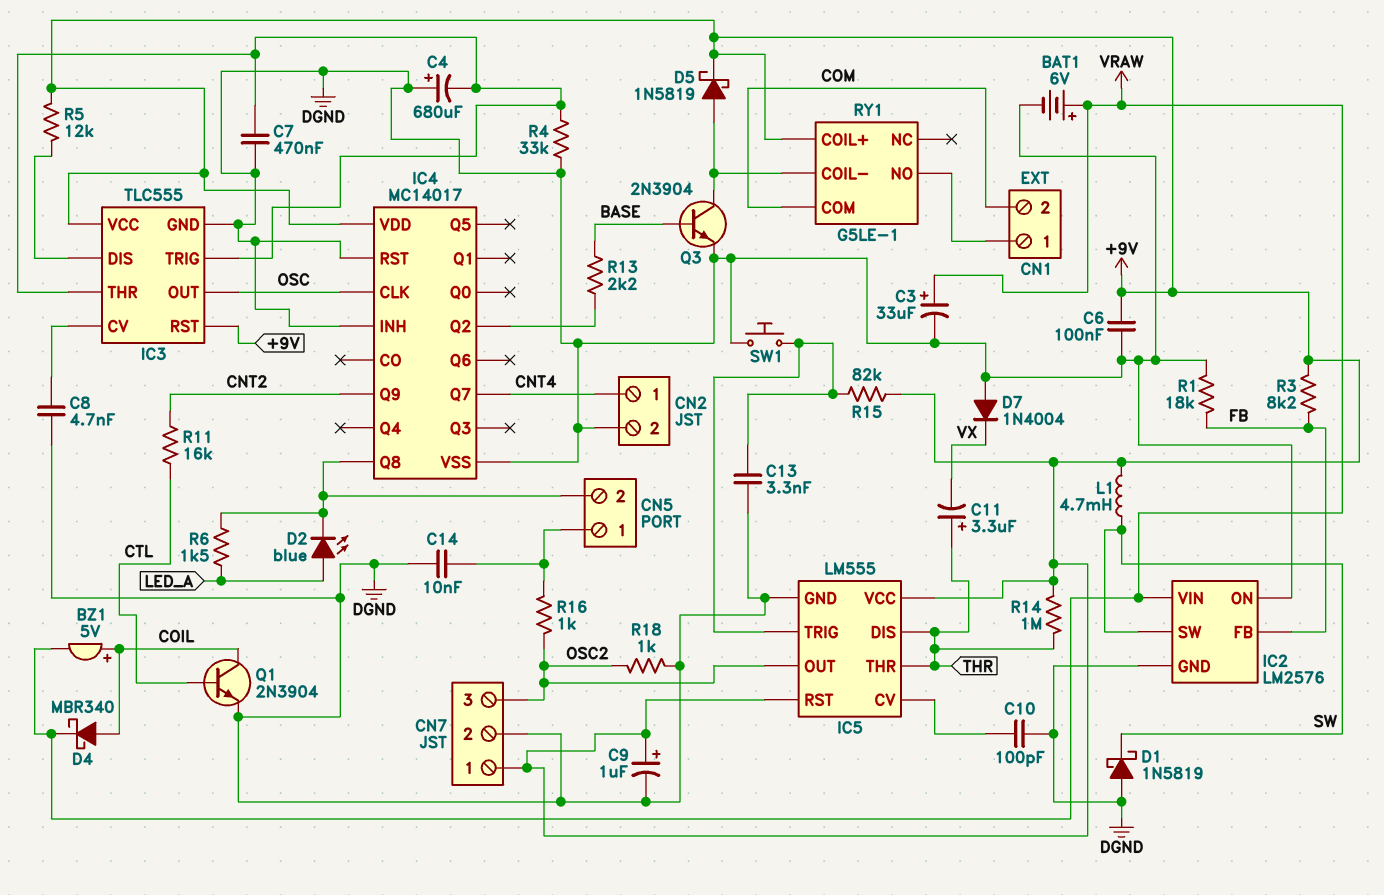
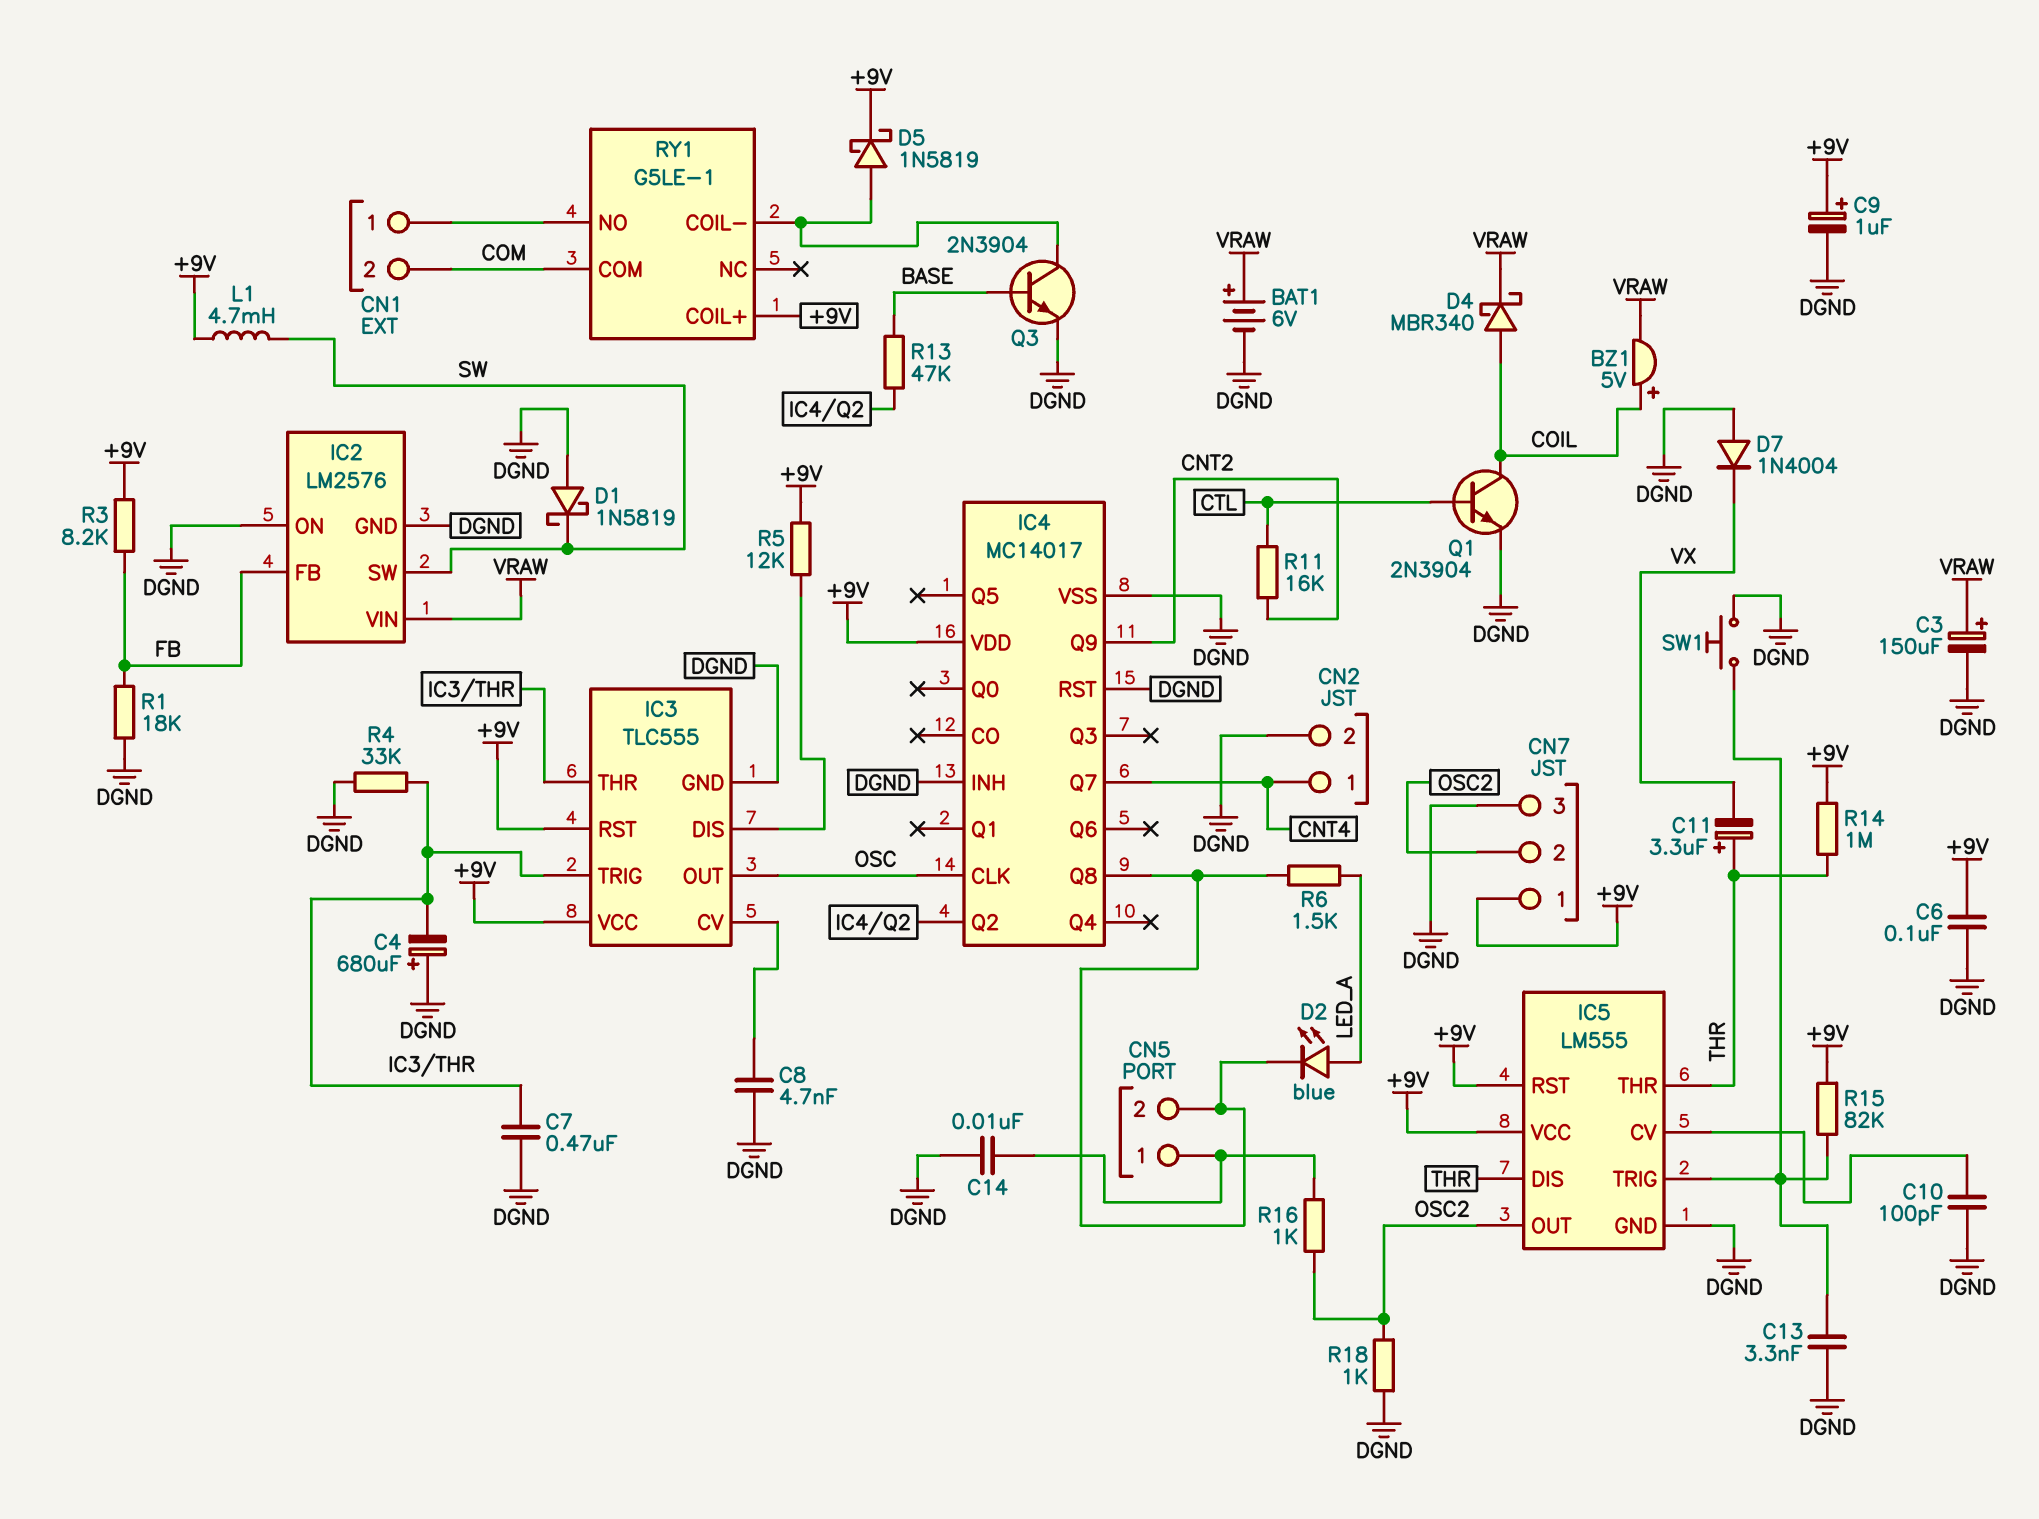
C3: 33uF (plus VRAW, minus DGND) -> 150uF (plus VRAW, minus DGND)
CN7 pin 2: DGND -> OSC2
CN7 pin 3: OSC2 -> DGND
R13: 2.2k (BASE, IC4/Q2) -> 47k (BASE, IC4/Q2)

